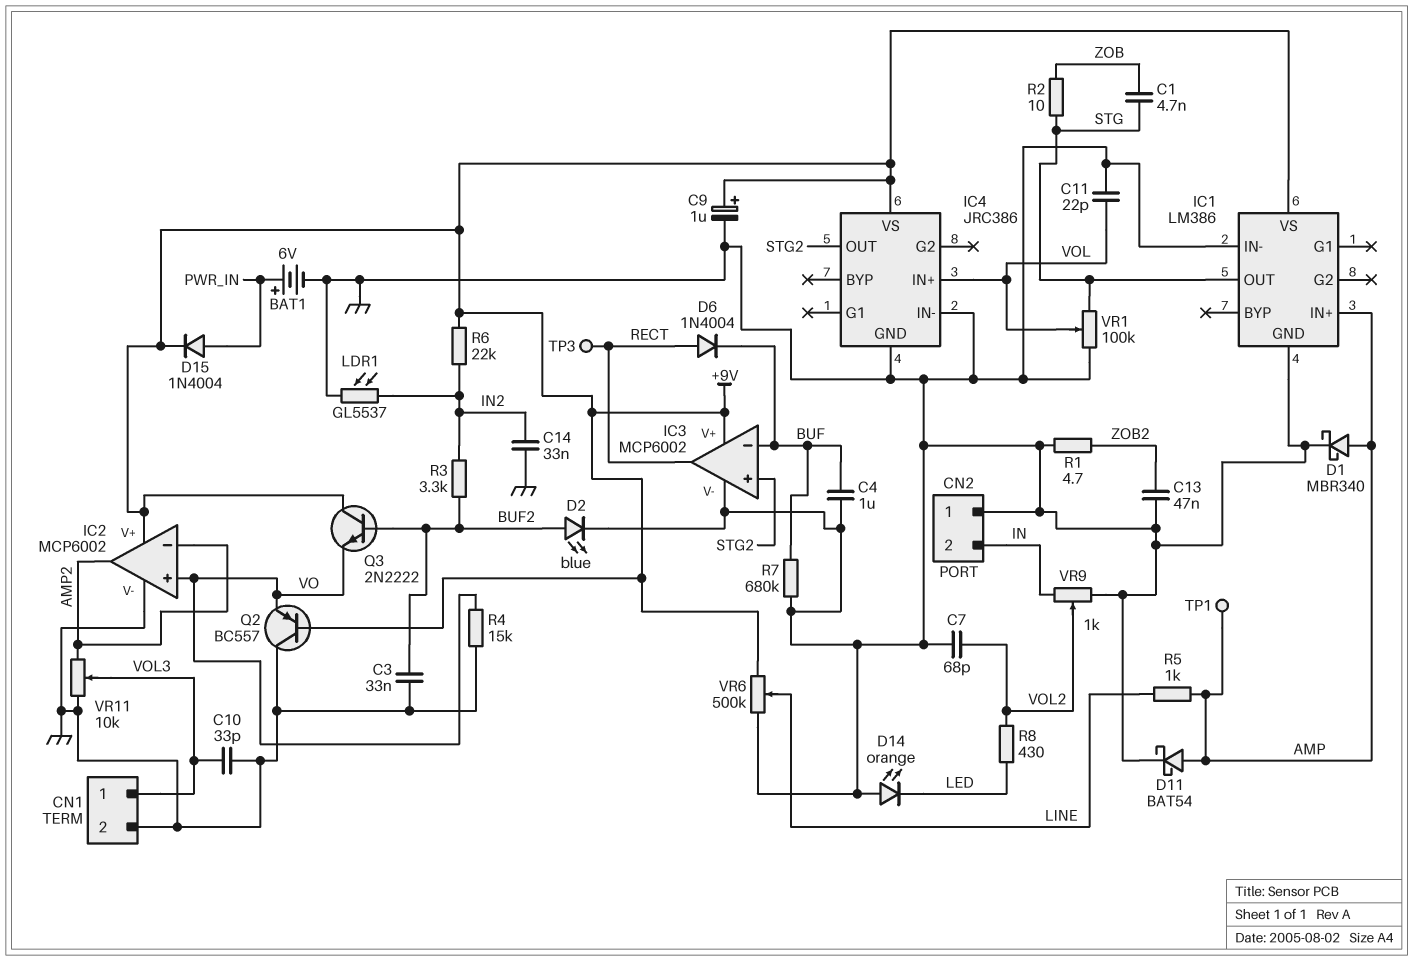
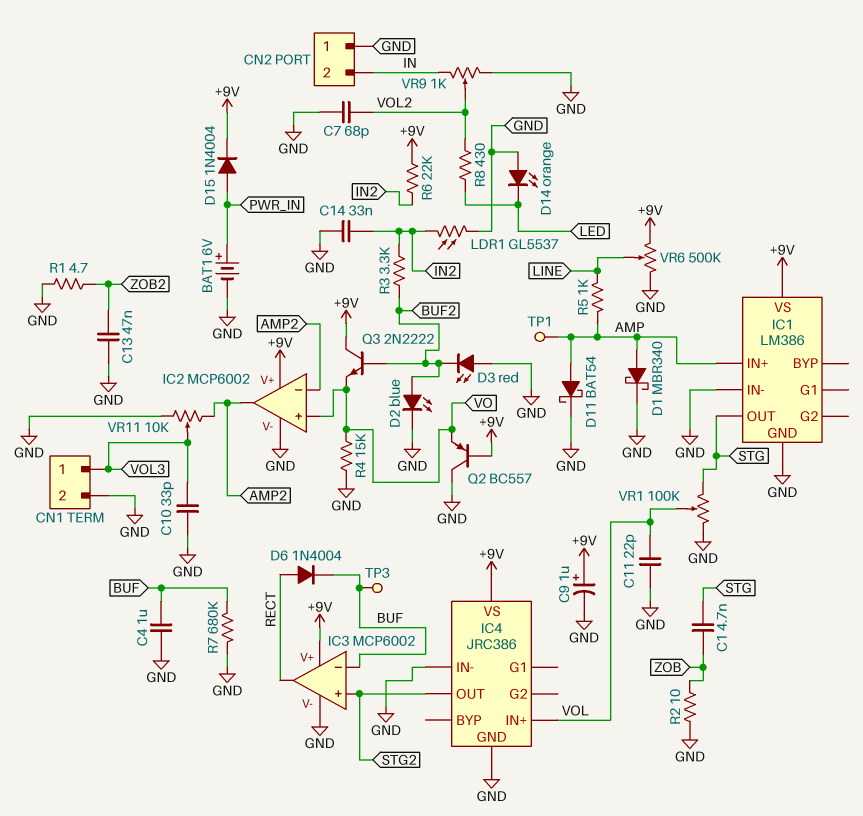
C3: 33nF (BUF2, GND) -> none
D3: none -> LED red (A GND, K BUF2)
R2: 10 (STG, ZOB) -> 10 (GND, ZOB)
TP3: test point (RECT) -> test point (BUF)

